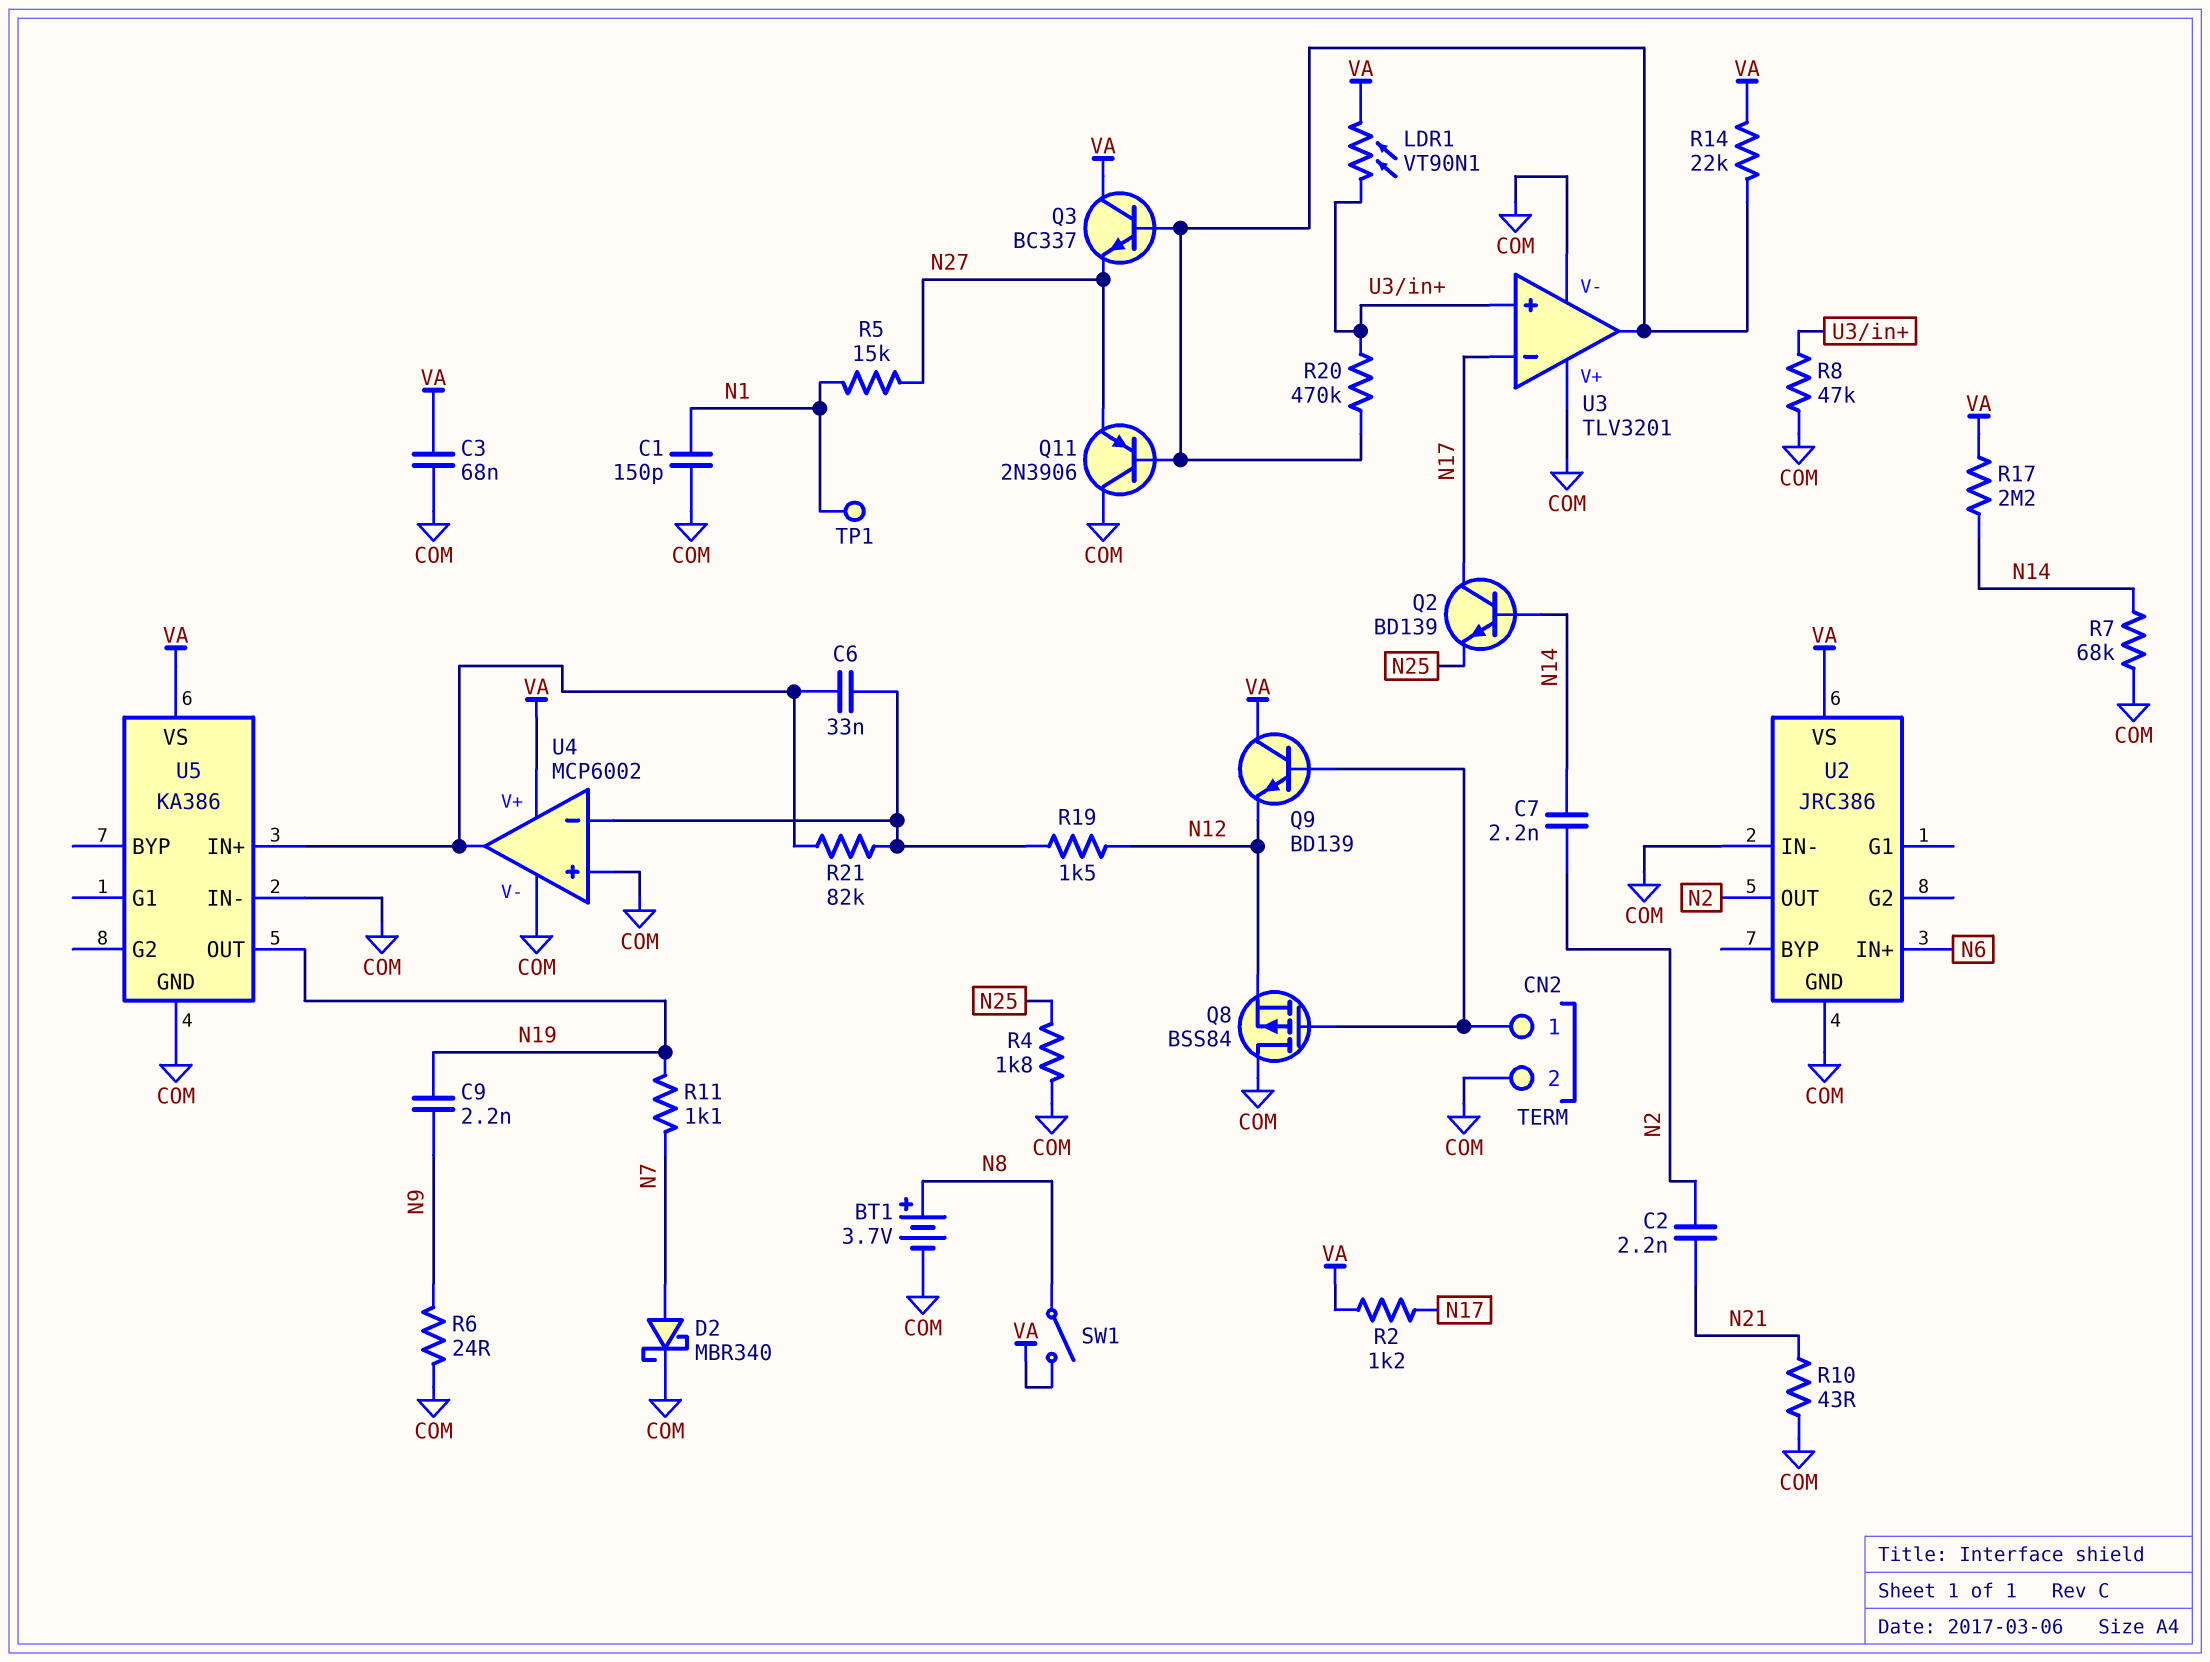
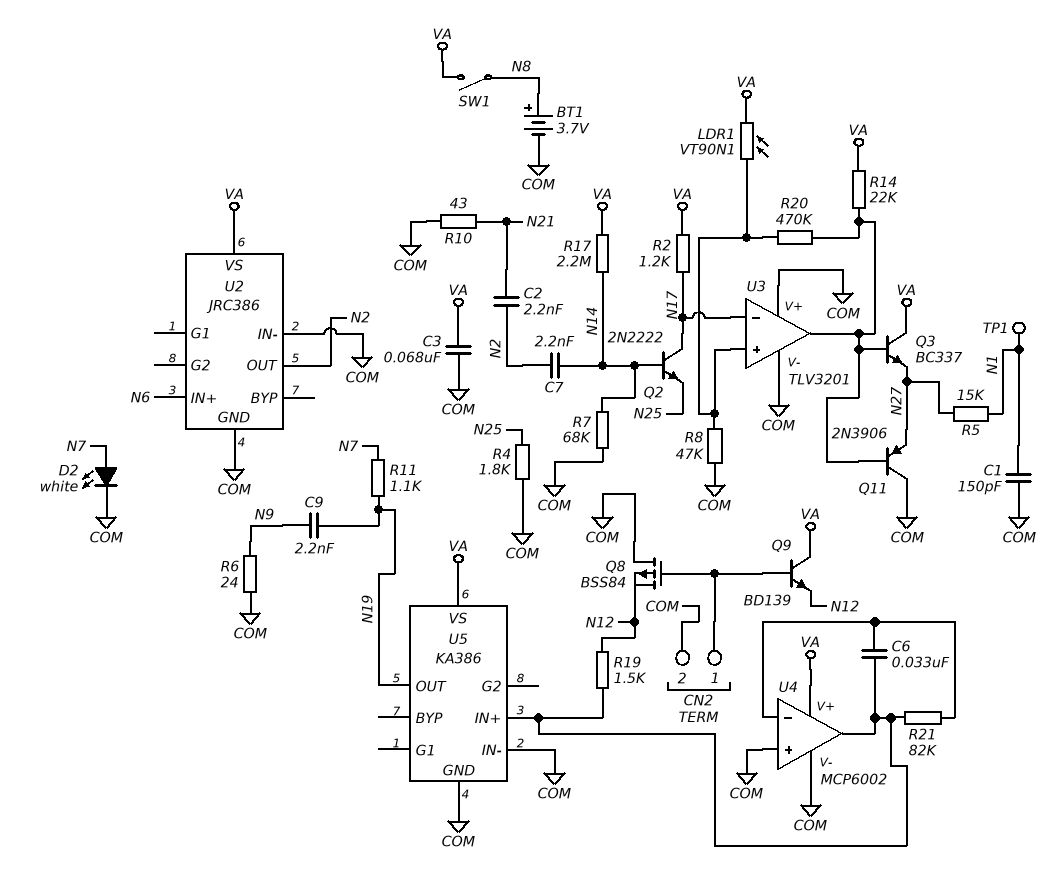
D2: schottky MBR340 (A N7, K COM) -> LED white (A N7, K COM)
Q2: NPN BD139 (B N14, C N17, E N25) -> NPN 2N2222 (B N14, C N17, E N25)
R19: 1.5k (N12, U4/in-) -> 1.5k (N12, U4/out)

